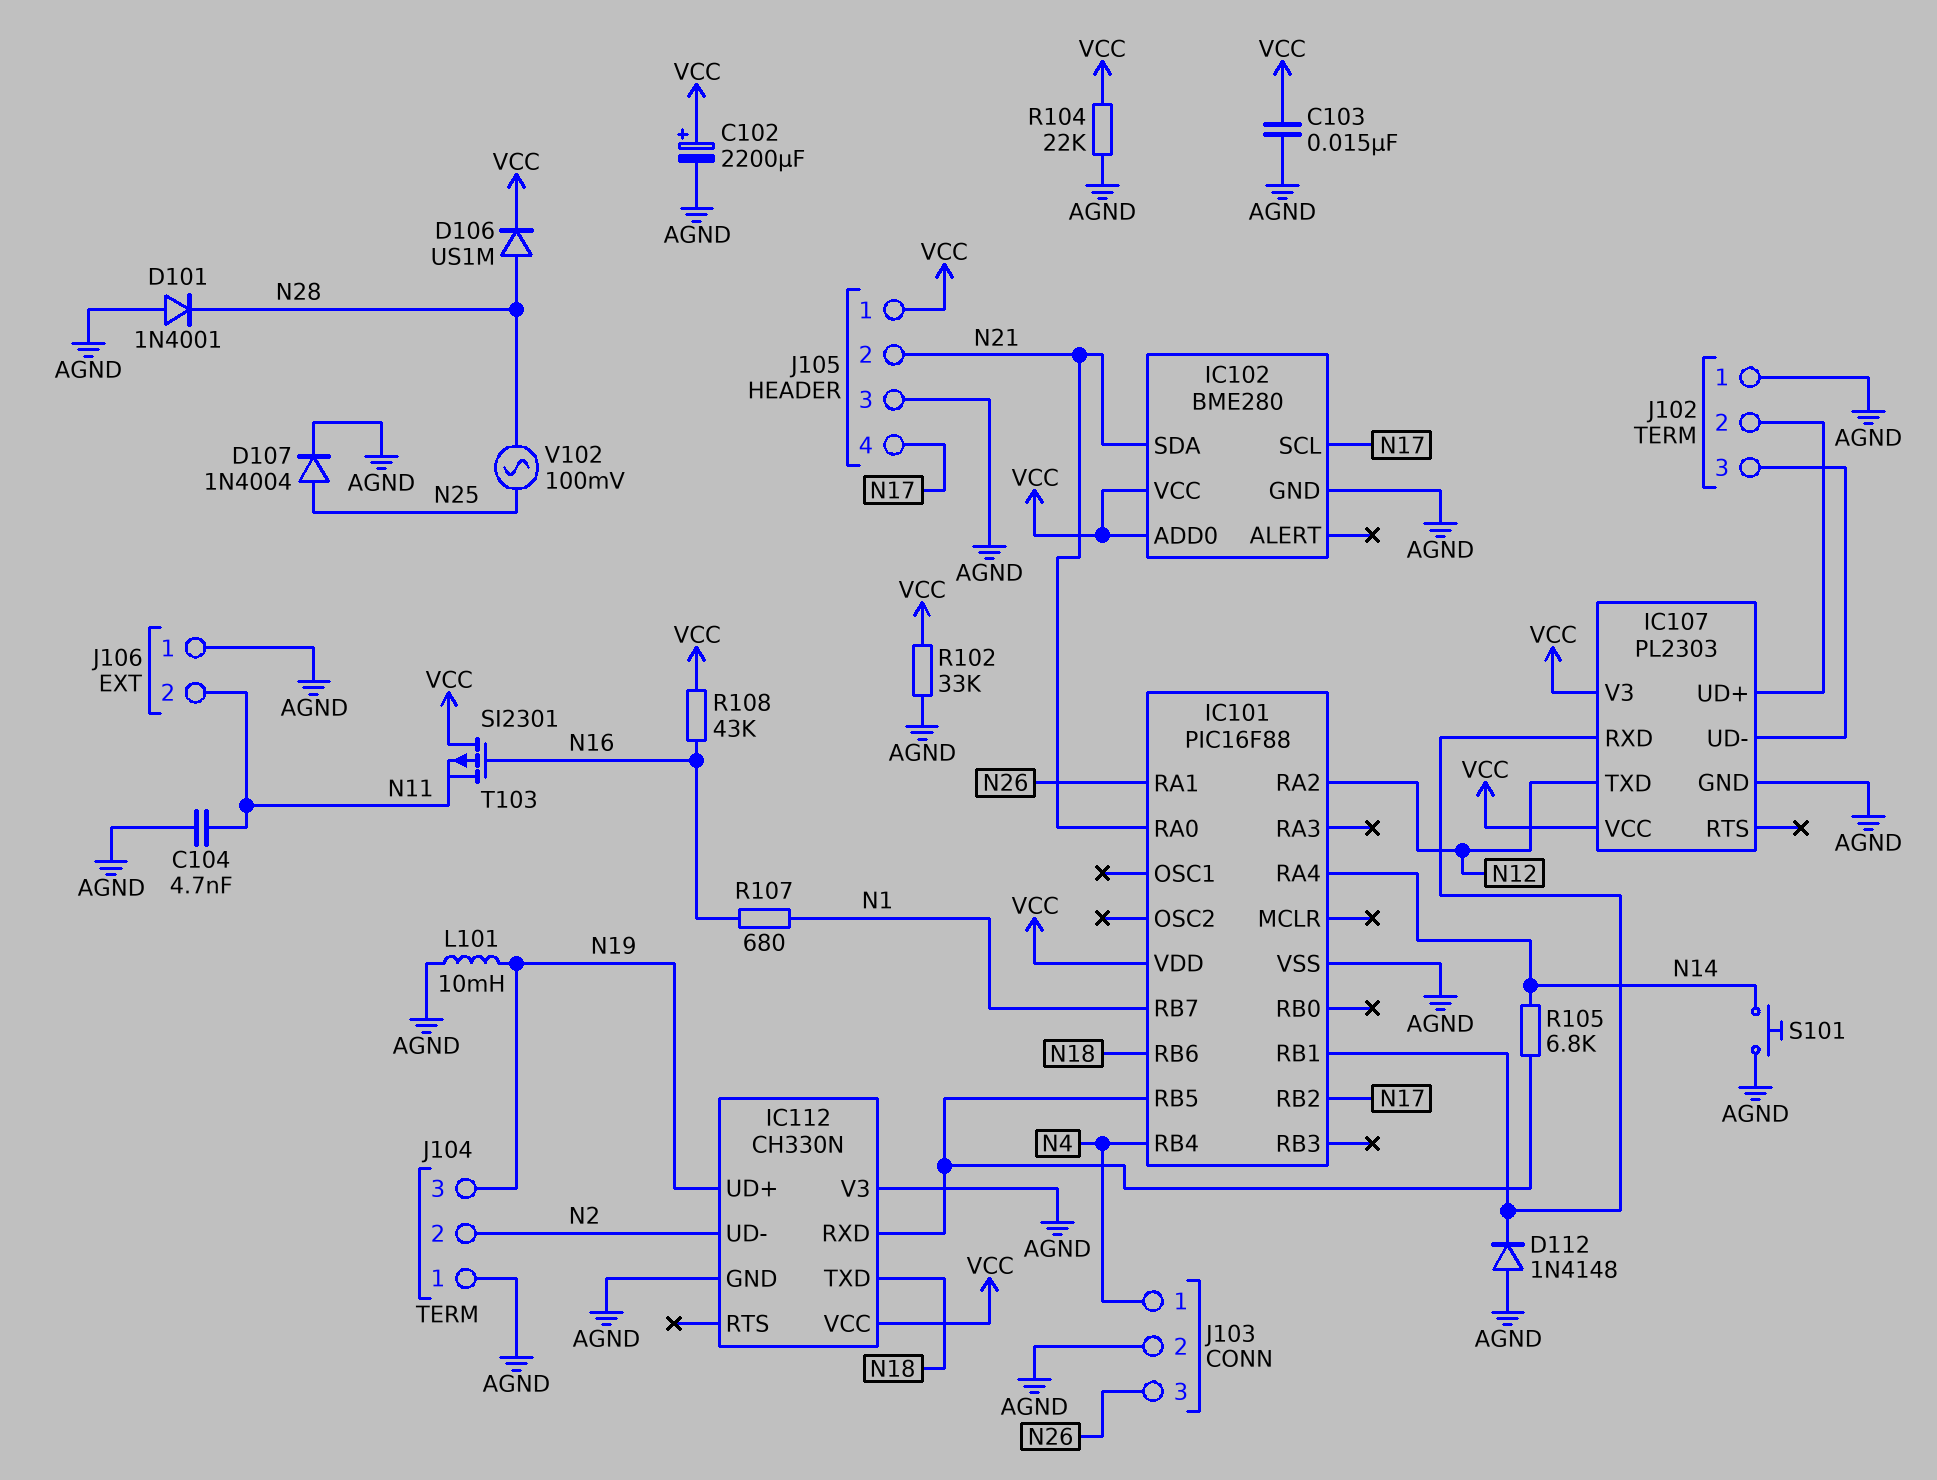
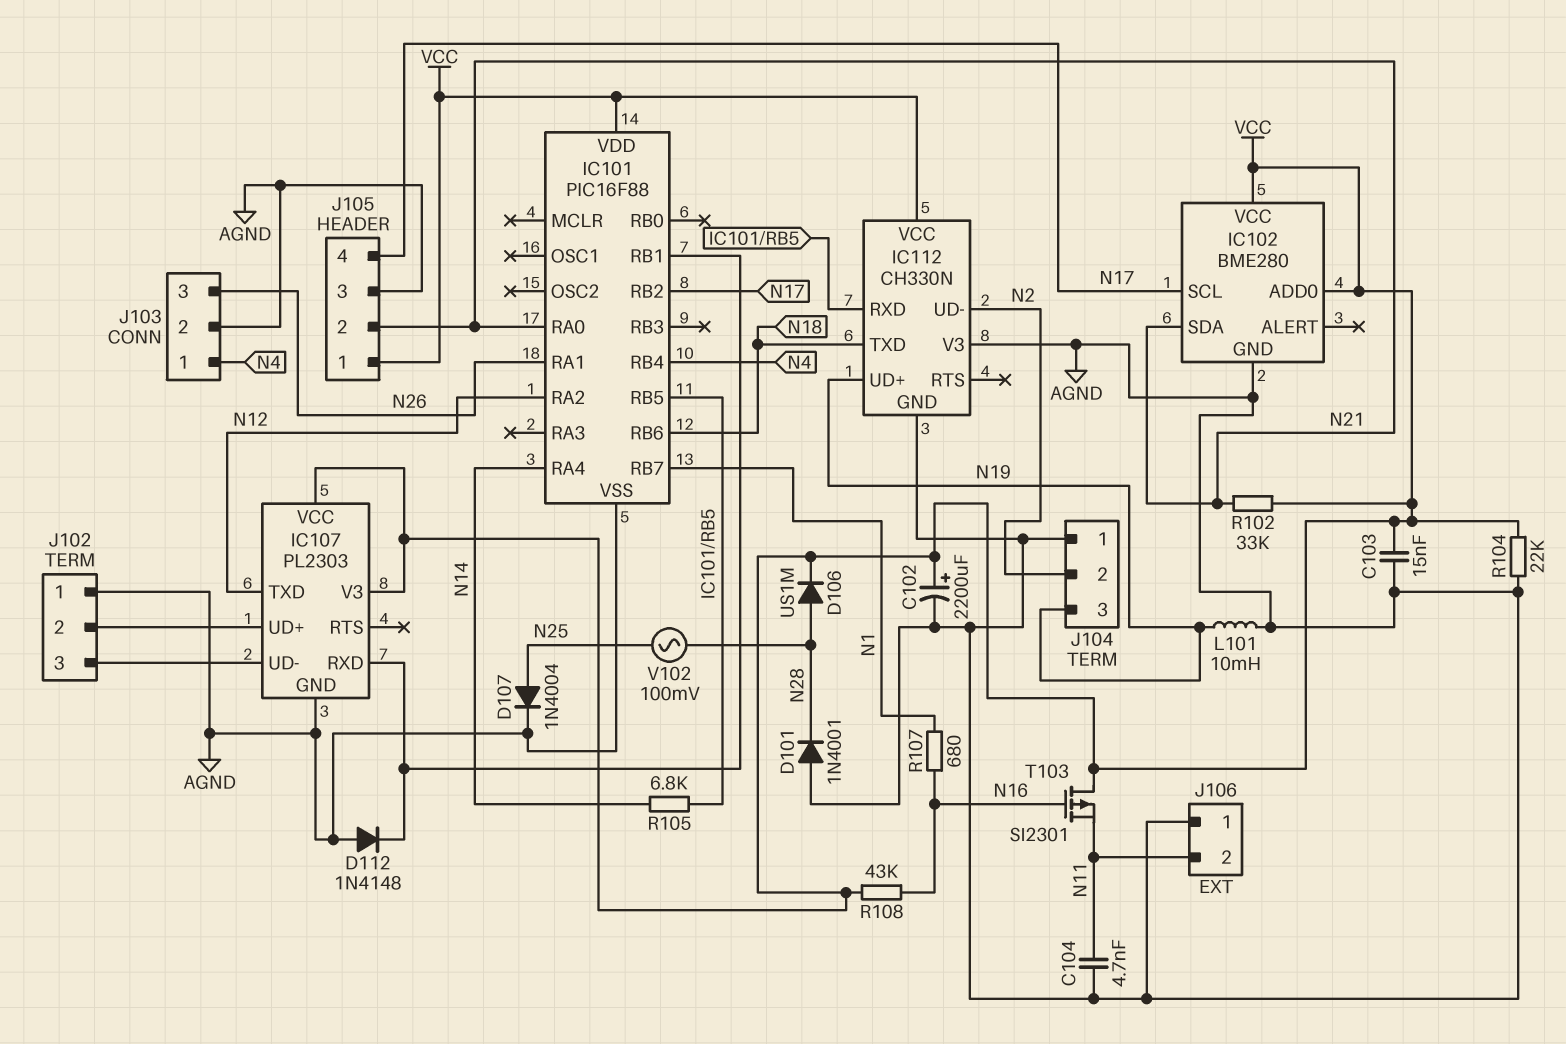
R102: 33k (AGND, VCC) -> 33k (N21, VCC)
S101: button (AGND, N14) -> none

